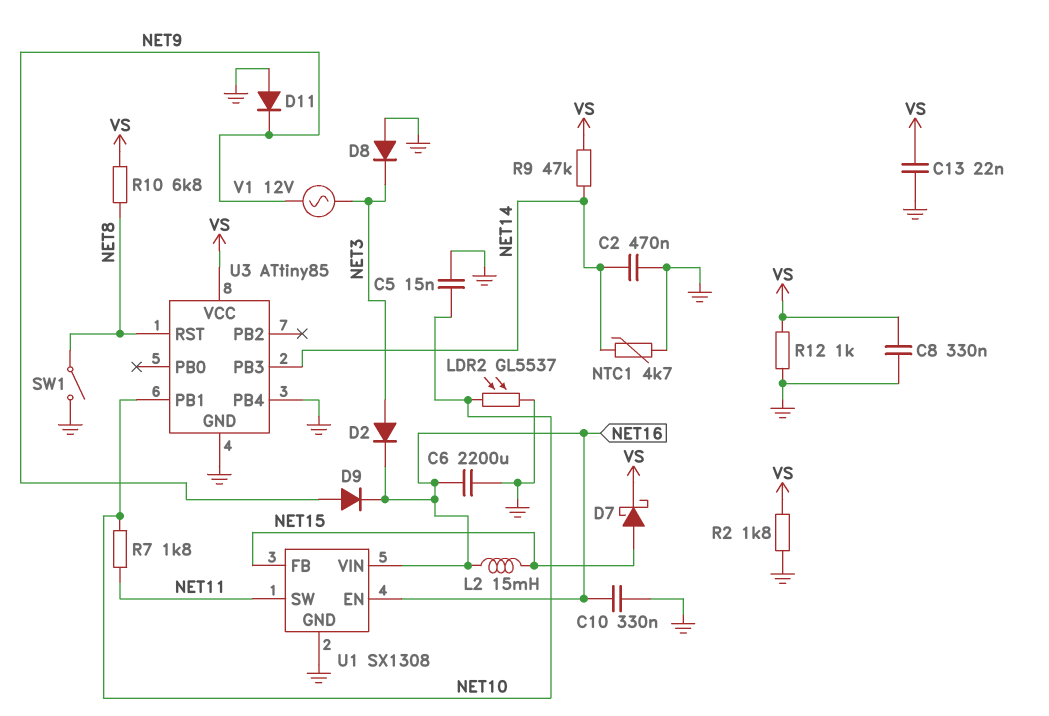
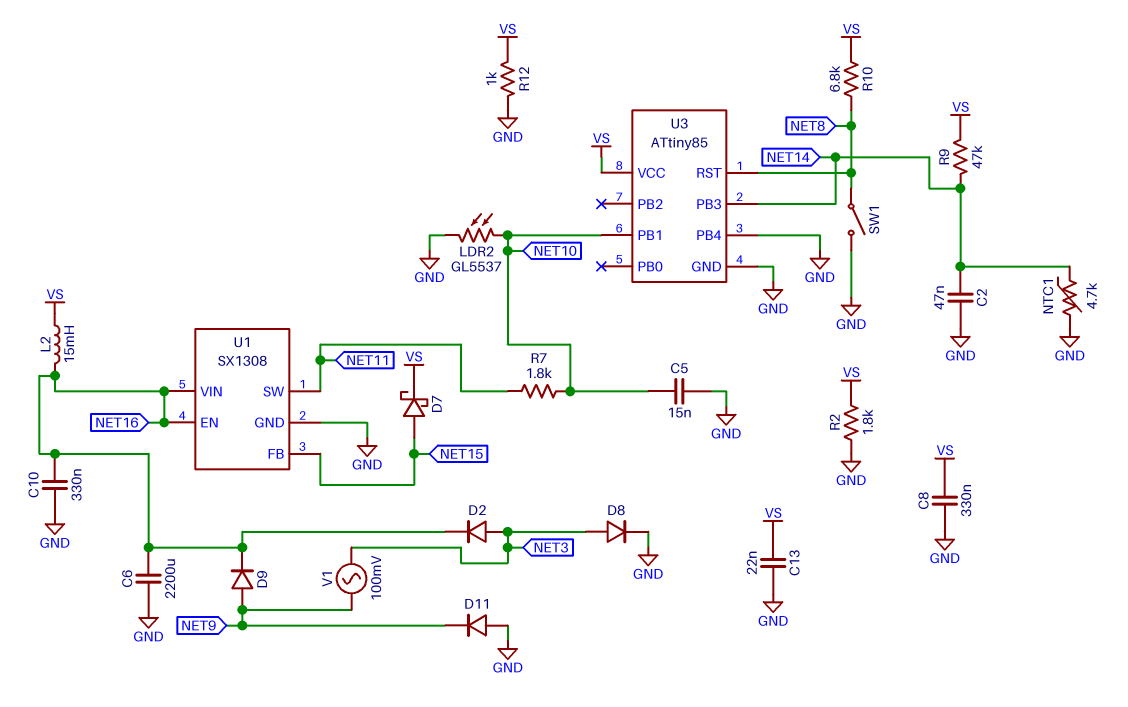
C2: 470nF (GND, NET14) -> 47nF (GND, NET14)
D8: diode (A GND, K NET3) -> diode (A NET3, K GND)
L2: 15mH (NET15, NET16) -> 15mH (NET16, VS)
V1: AC 12V (NET3, NET9) -> AC 100mV (NET3, NET9)

